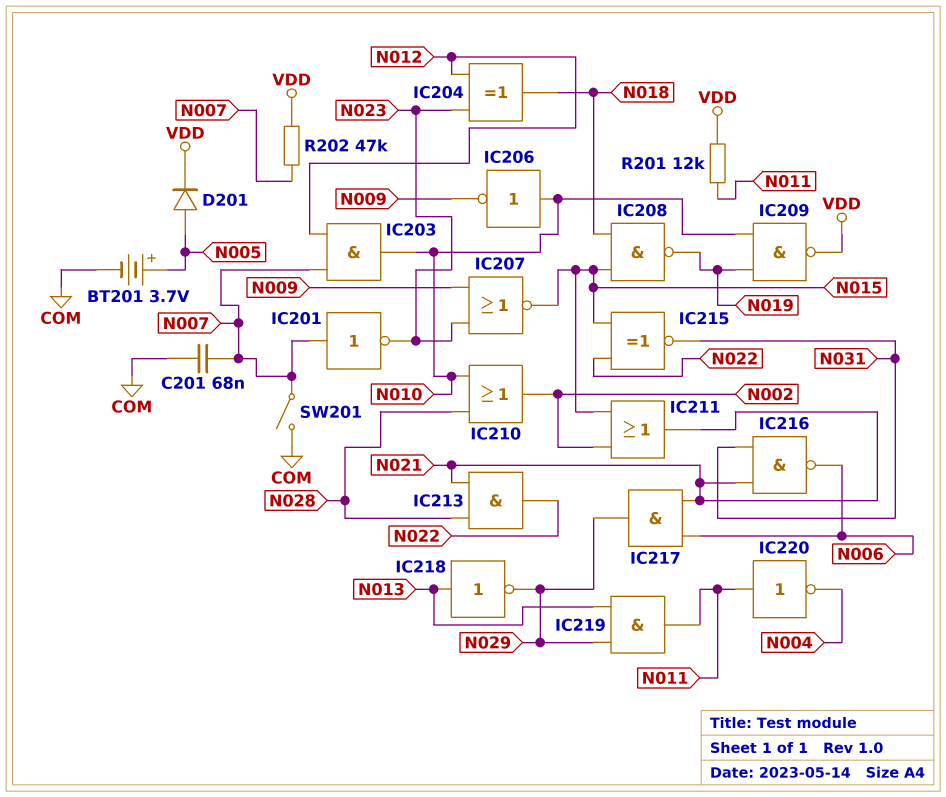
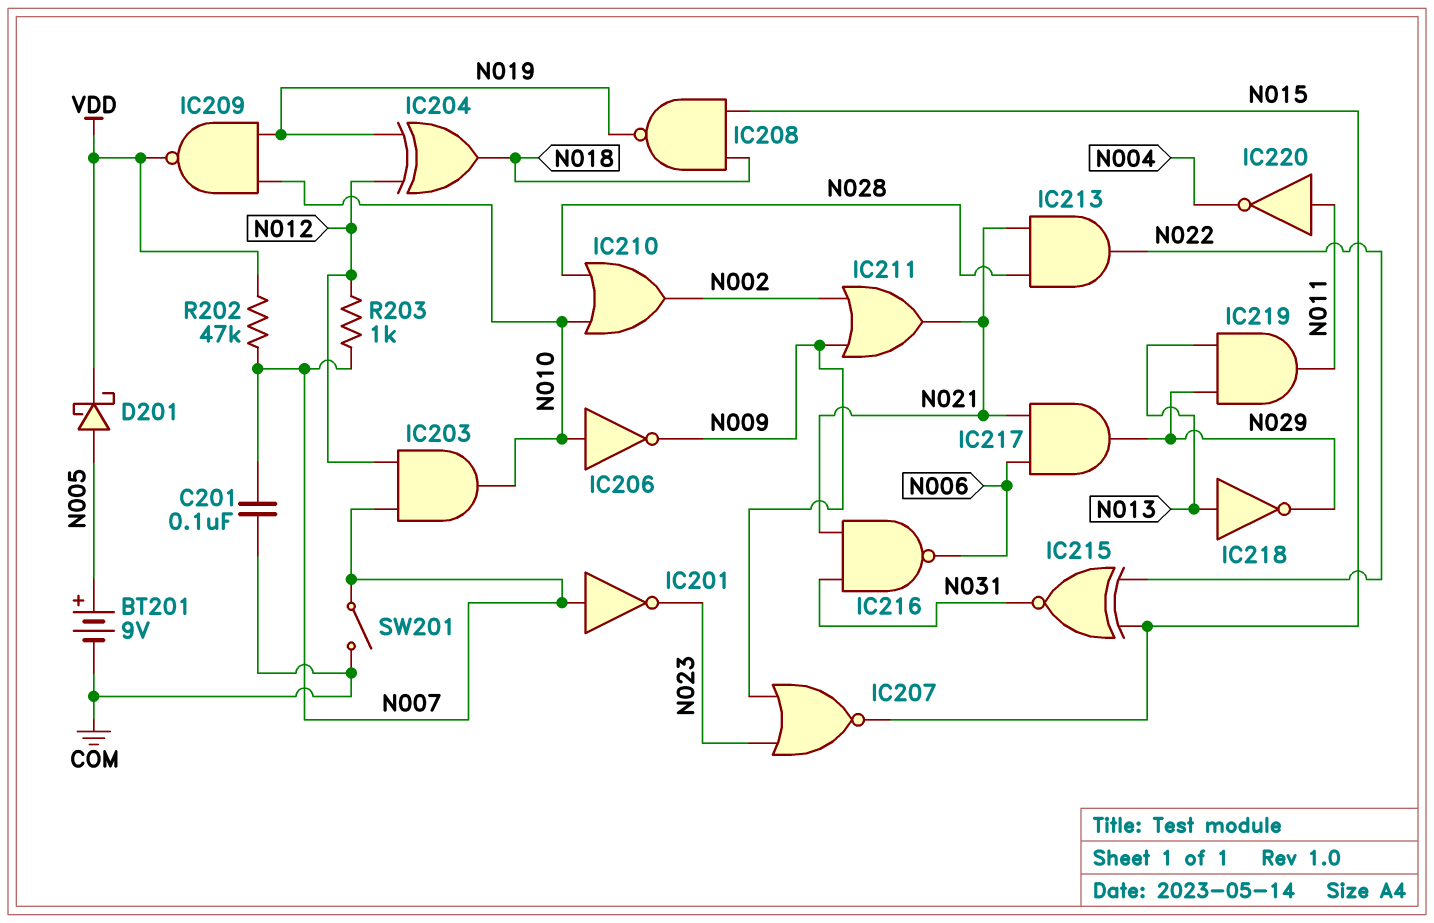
BT201: 3.7V (plus N005, minus COM) -> 9V (plus N005, minus COM)
C201: 68nF (COM, N007) -> 100nF (COM, N007)
D201: diode (A N005, K VDD) -> schottky (A N005, K VDD)
IC204: XOR (in N012, in N023, out N018) -> XOR (in N012, in N019, out N018)
IC211: OR (in N002, in N015, out N021) -> OR (in N002, in N009, out N021)
R201: 12k (N011, VDD) -> none
R203: none -> 1k (N007, N012)

